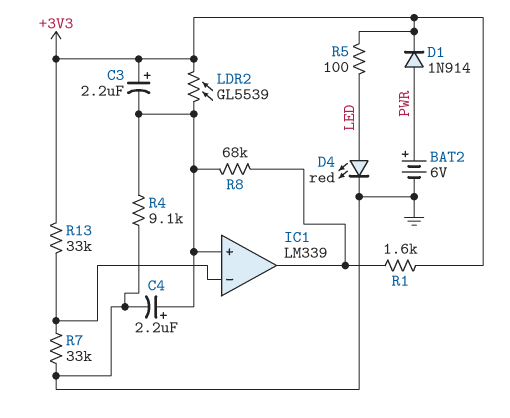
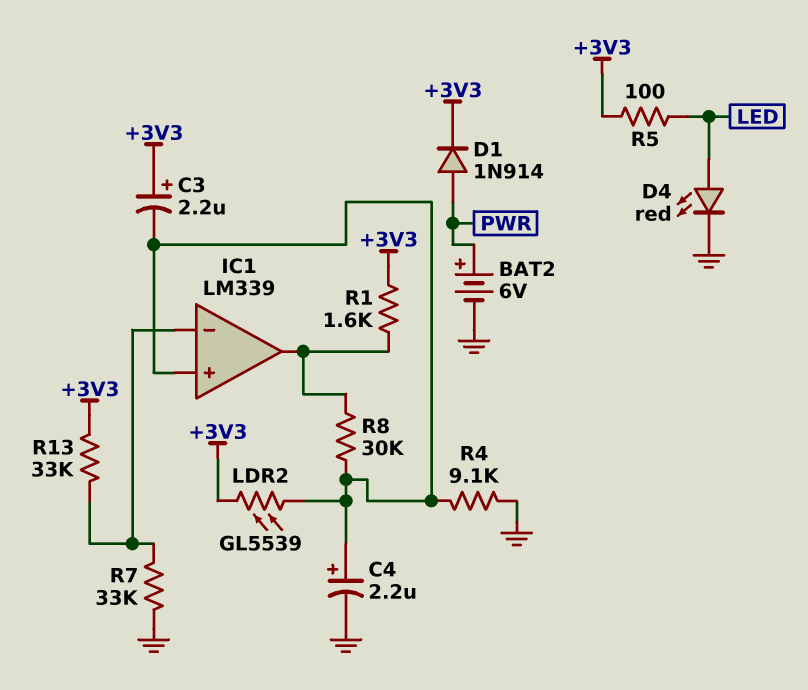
R8: 68k (IC1/in+, IC1/out) -> 30k (IC1/in+, IC1/out)

